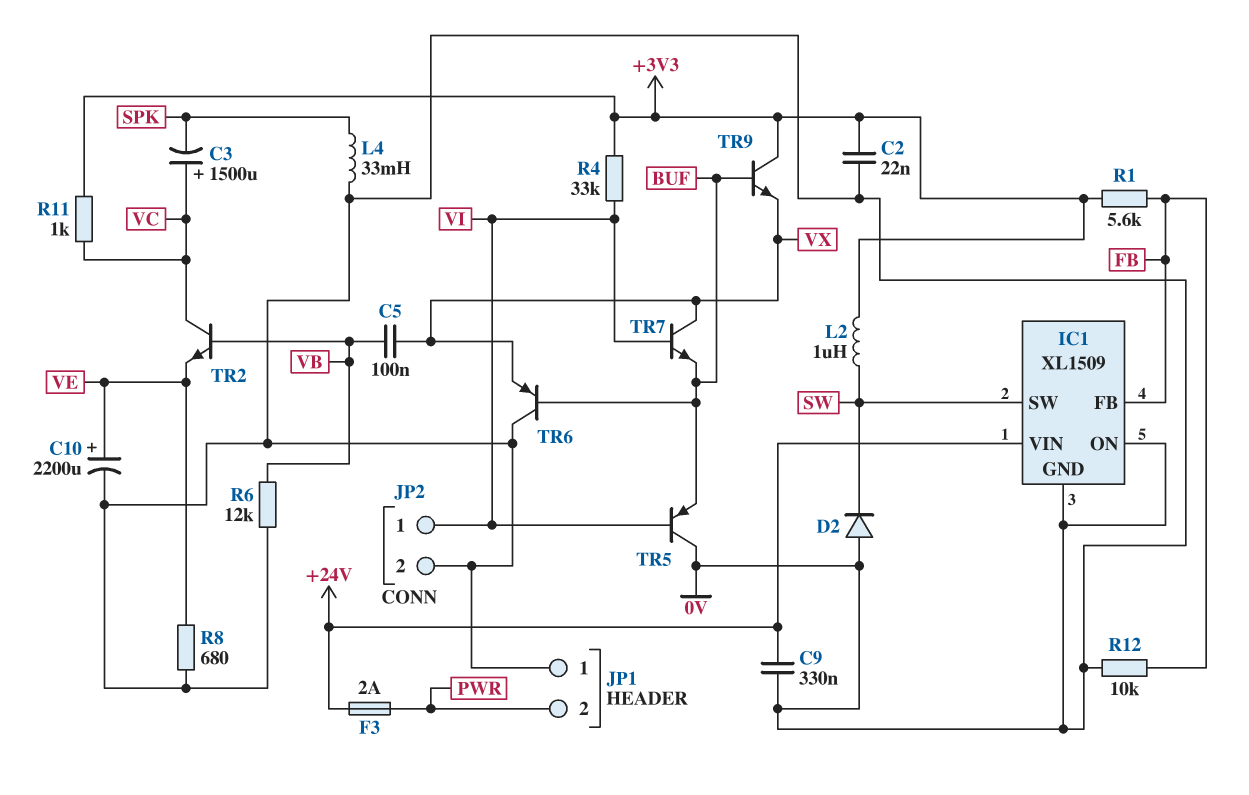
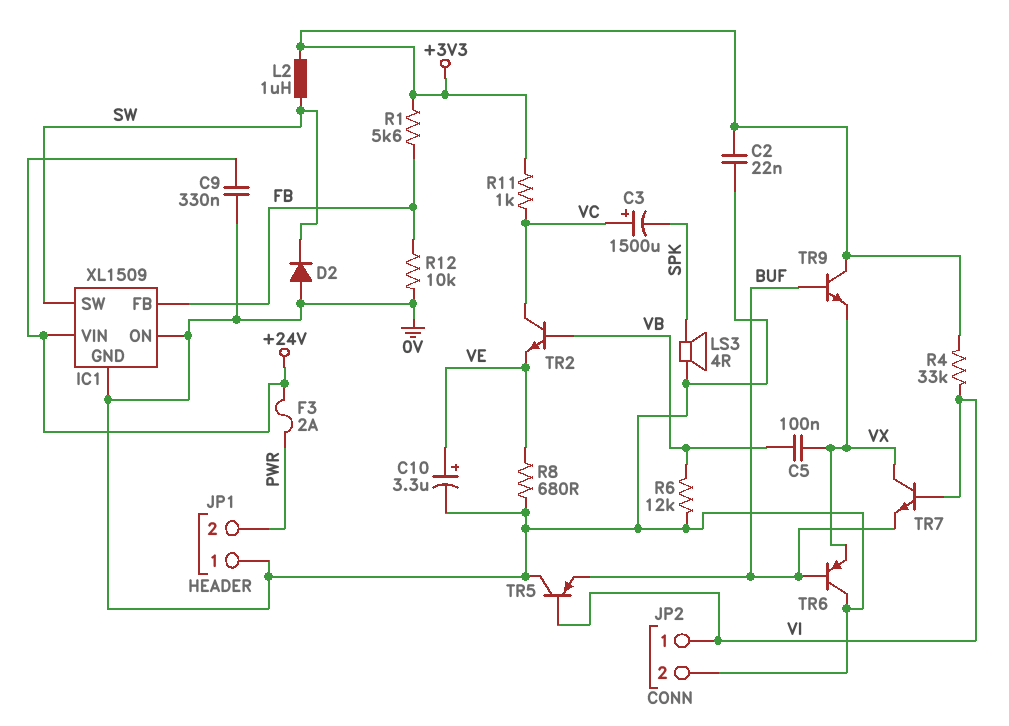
C10: 2200uF (plus VE, minus 0V) -> 3.3uF (plus VE, minus 0V)
L4: 33mH (0V, SPK) -> none
LS3: none -> speaker 4R (0V, SPK)

